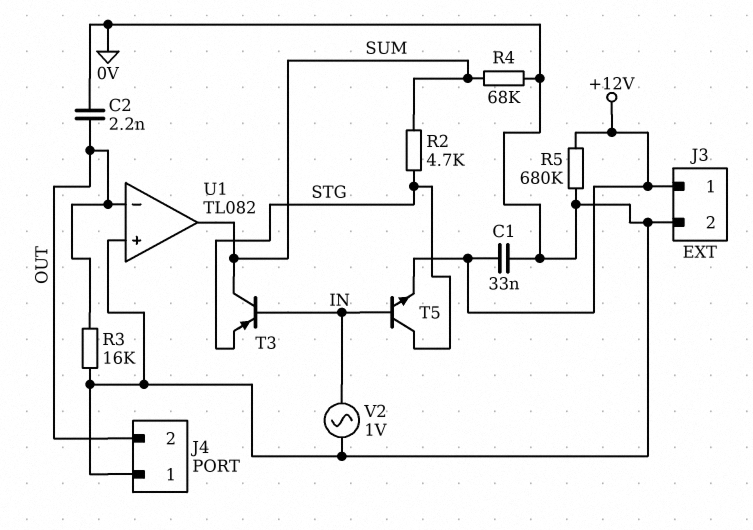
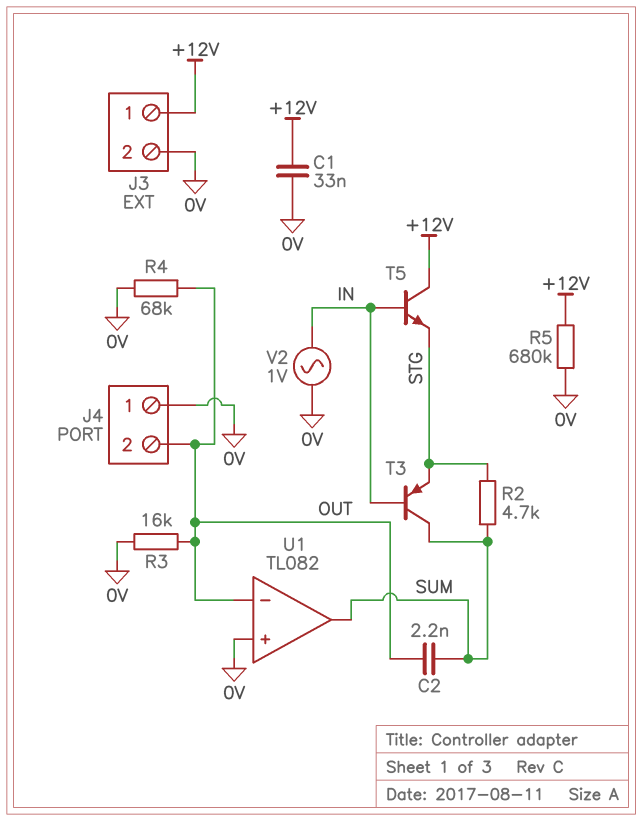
C2: 2.2nF (0V, OUT) -> 2.2nF (OUT, SUM)
R4: 68k (0V, SUM) -> 68k (0V, OUT)
T5: NPN (B IN, C STG, E +12V) -> NPN (B IN, C +12V, E STG)

